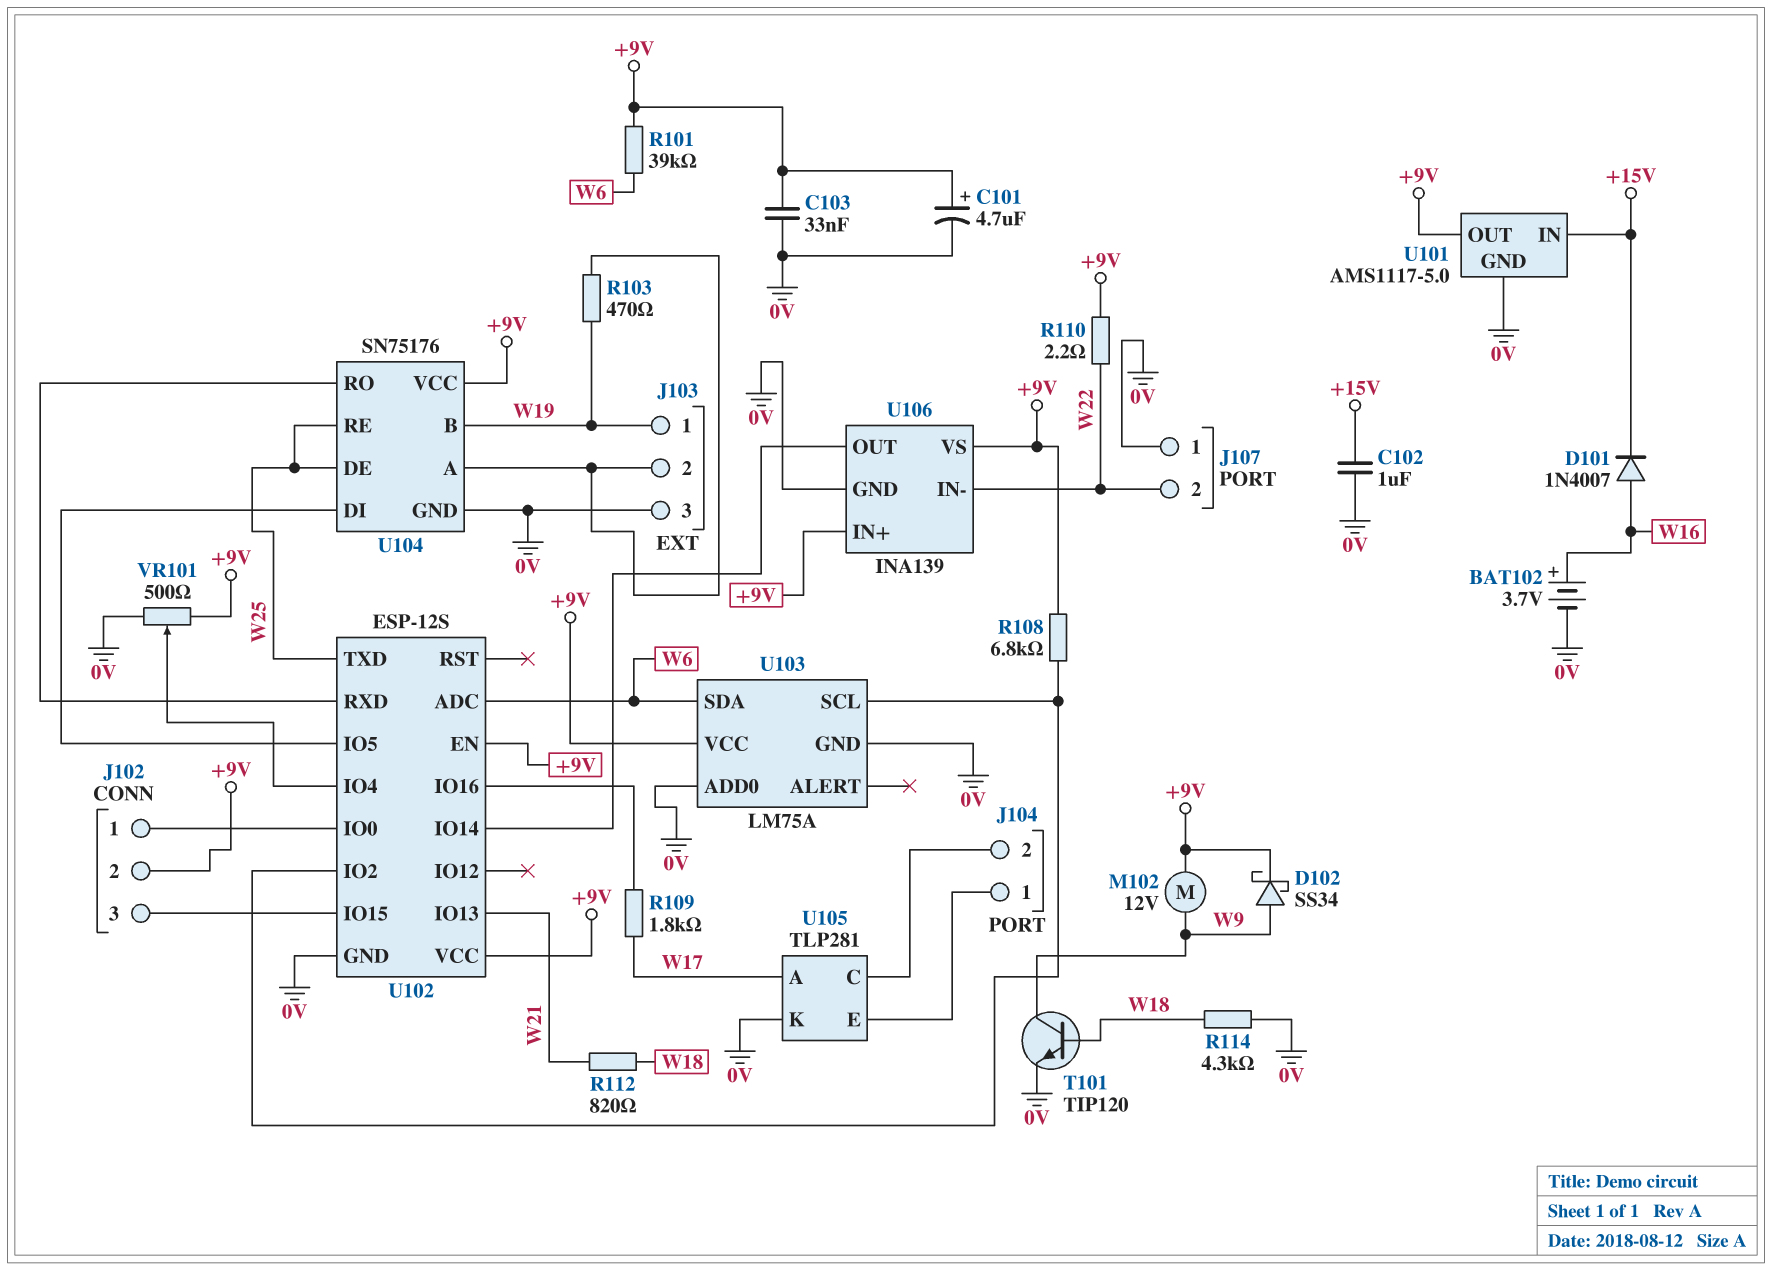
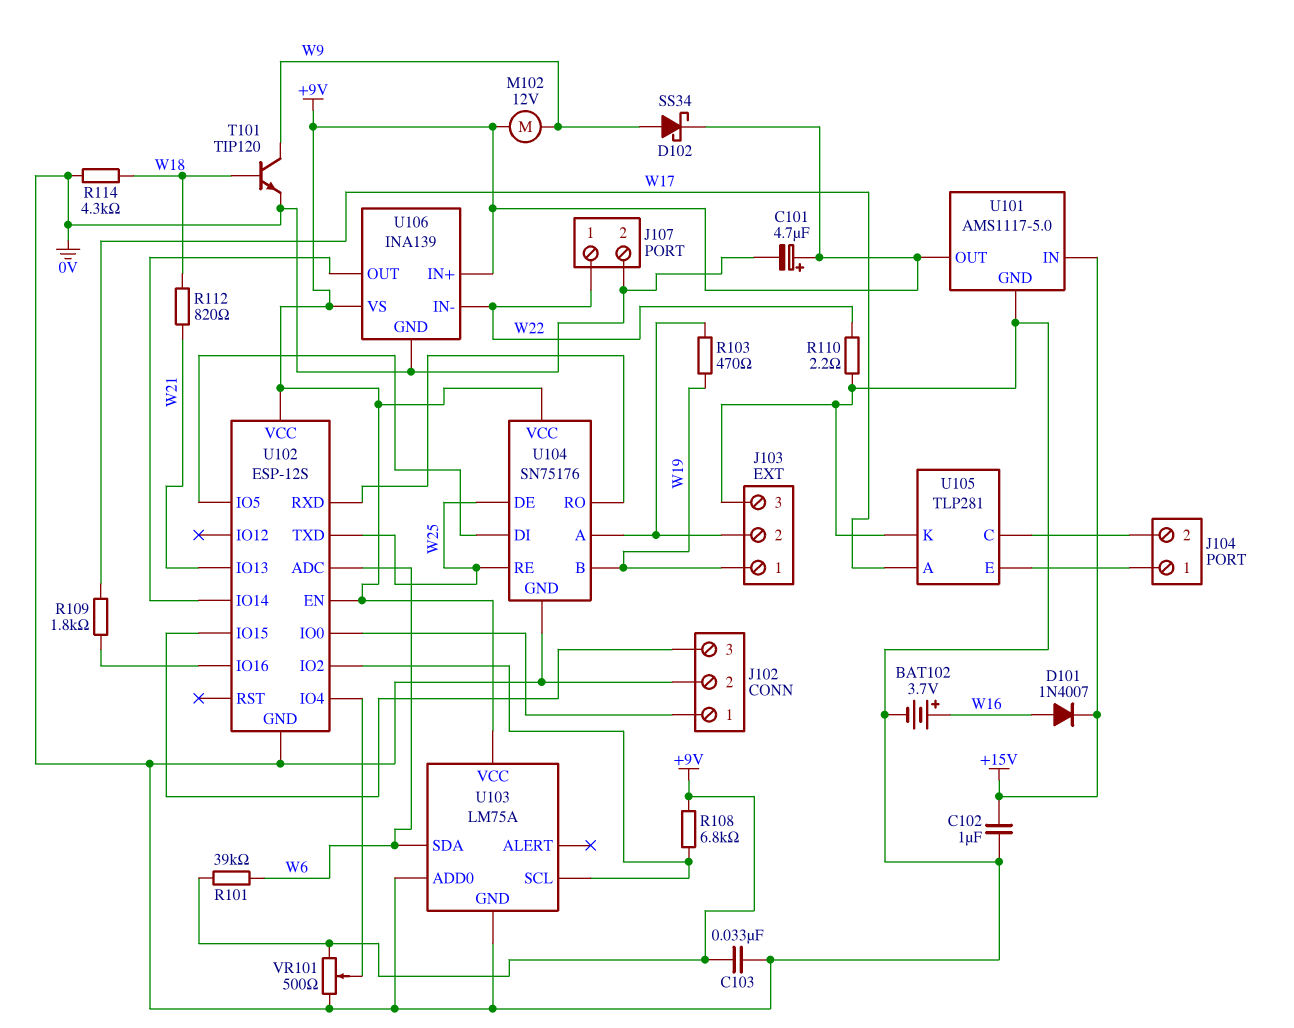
J102 pin 2: +9V -> 0V
J107 pin 1: 0V -> W22
J107 pin 2: W22 -> 0V
R110: 2.2 (+9V, W22) -> 2.2 (0V, W22)

